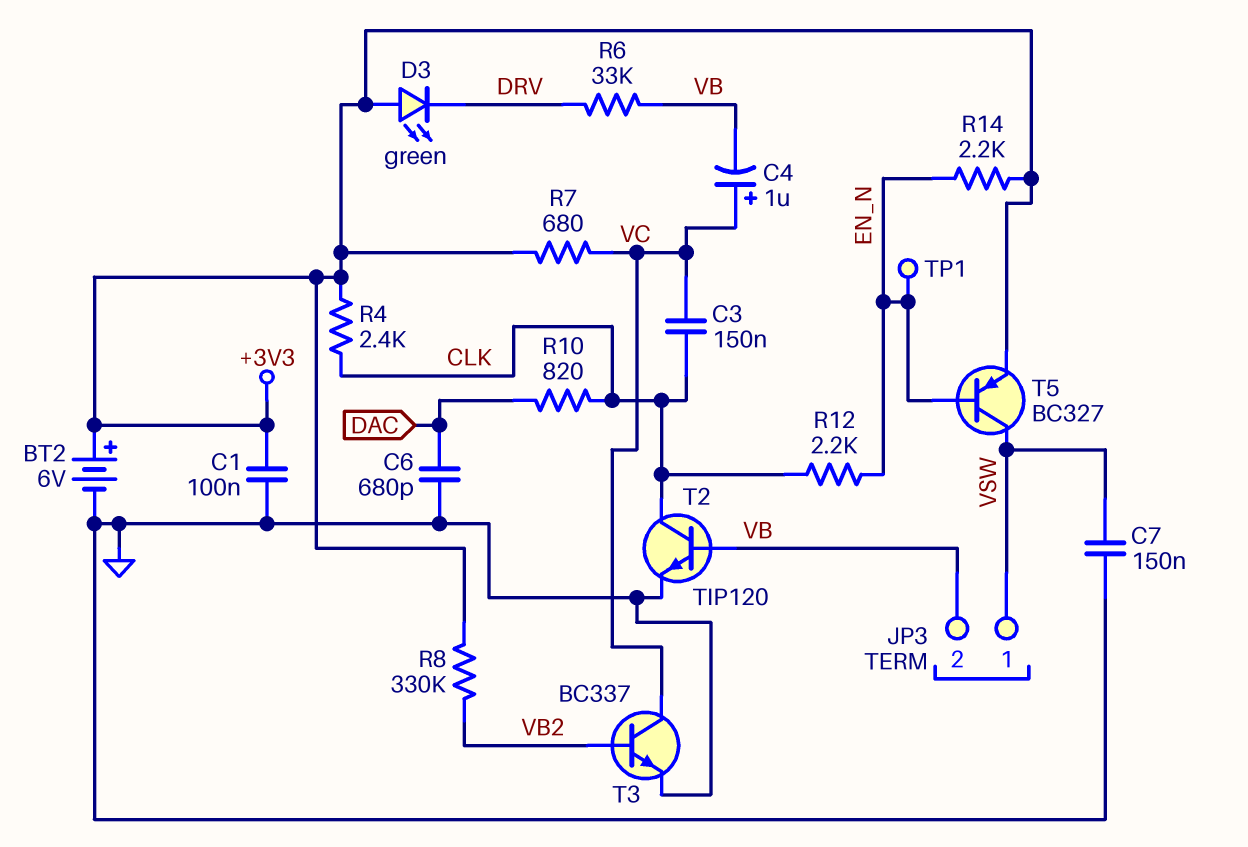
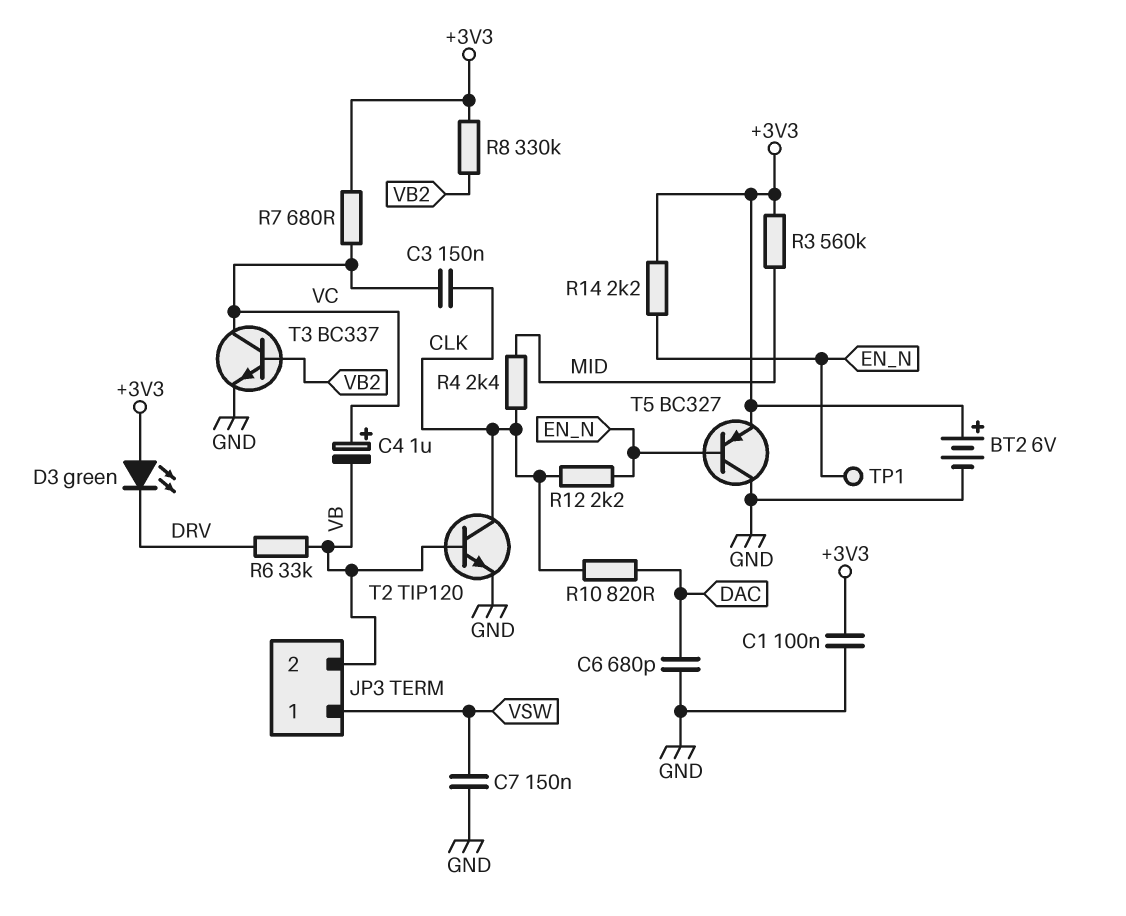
R3: none -> 560k (+3V3, MID)
R4: 2.4k (+3V3, CLK) -> 2.4k (CLK, MID)
T5: PNP BC327 (B EN_N, C VSW, E +3V3) -> PNP BC327 (B EN_N, C GND, E +3V3)

